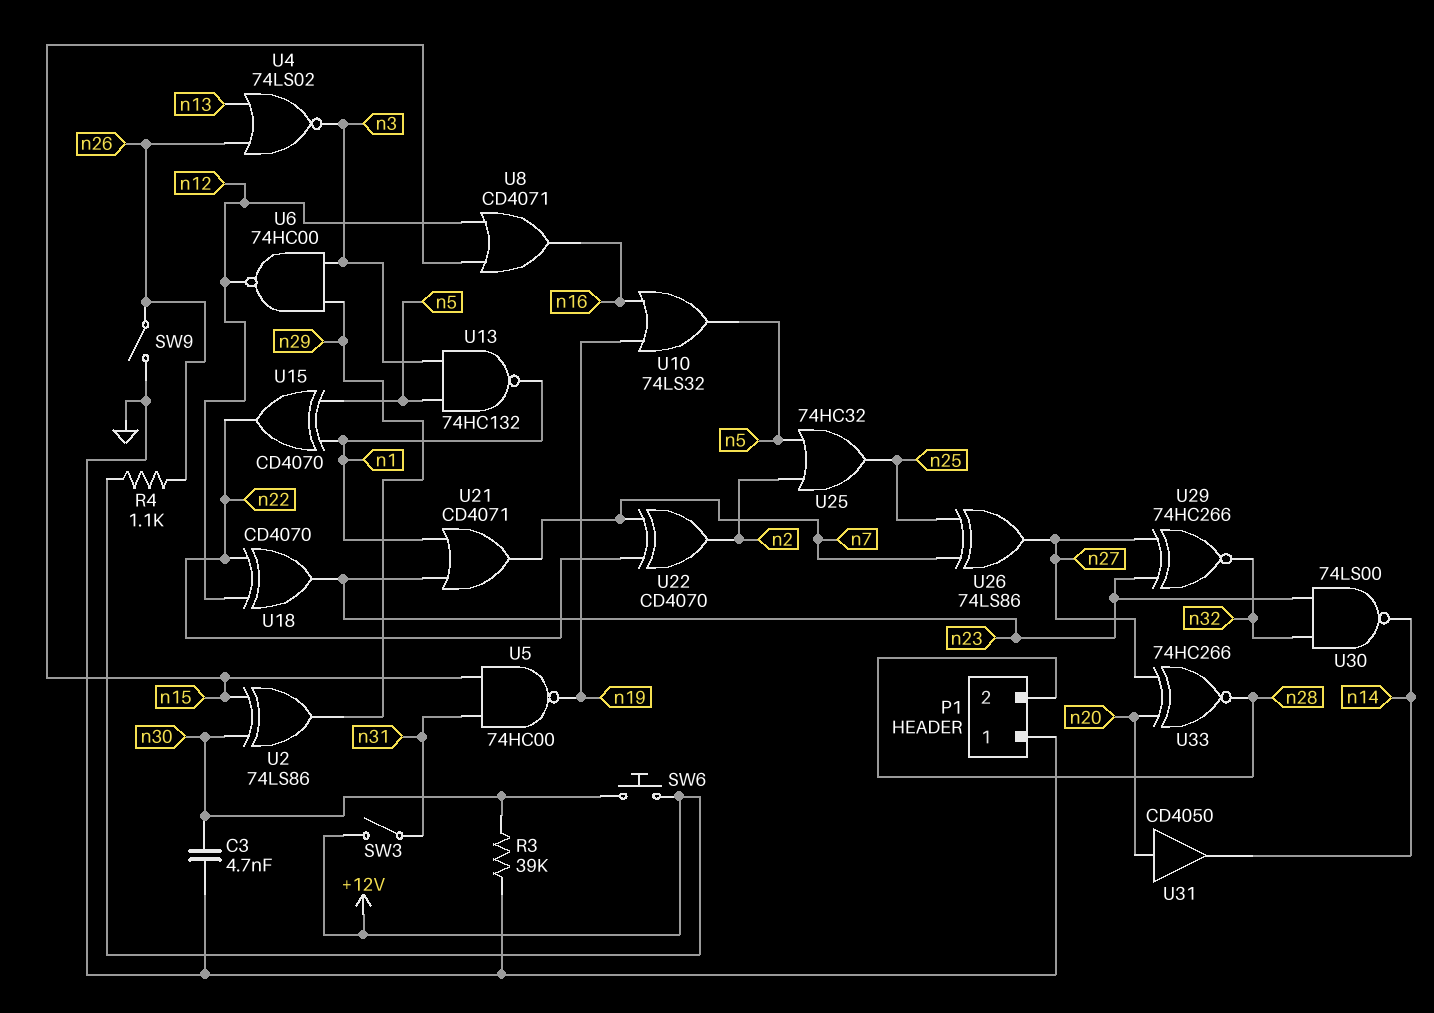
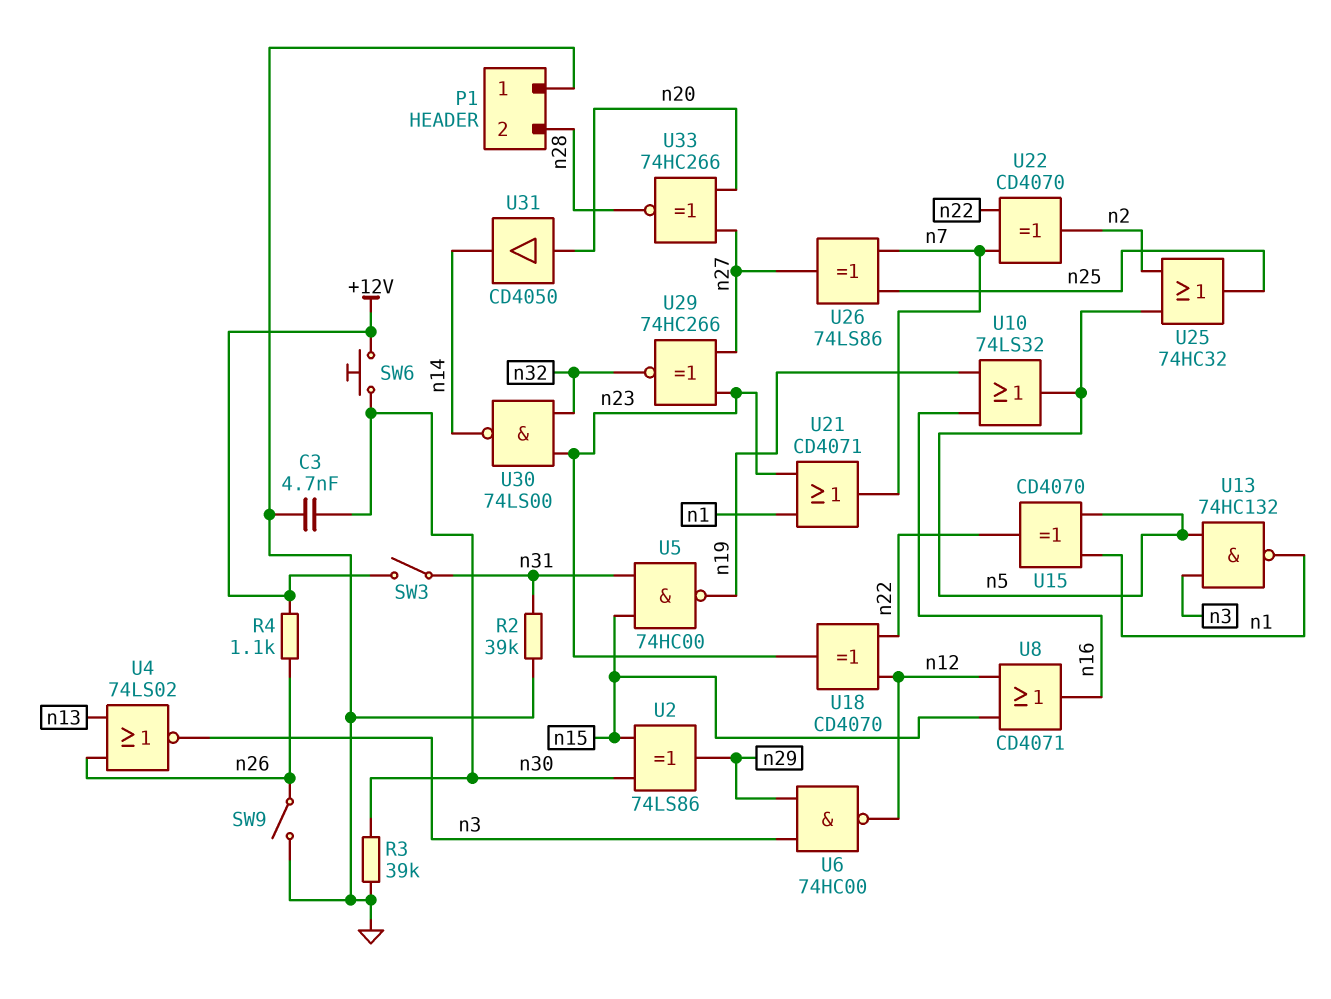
R2: none -> 39k (GND, n31)

